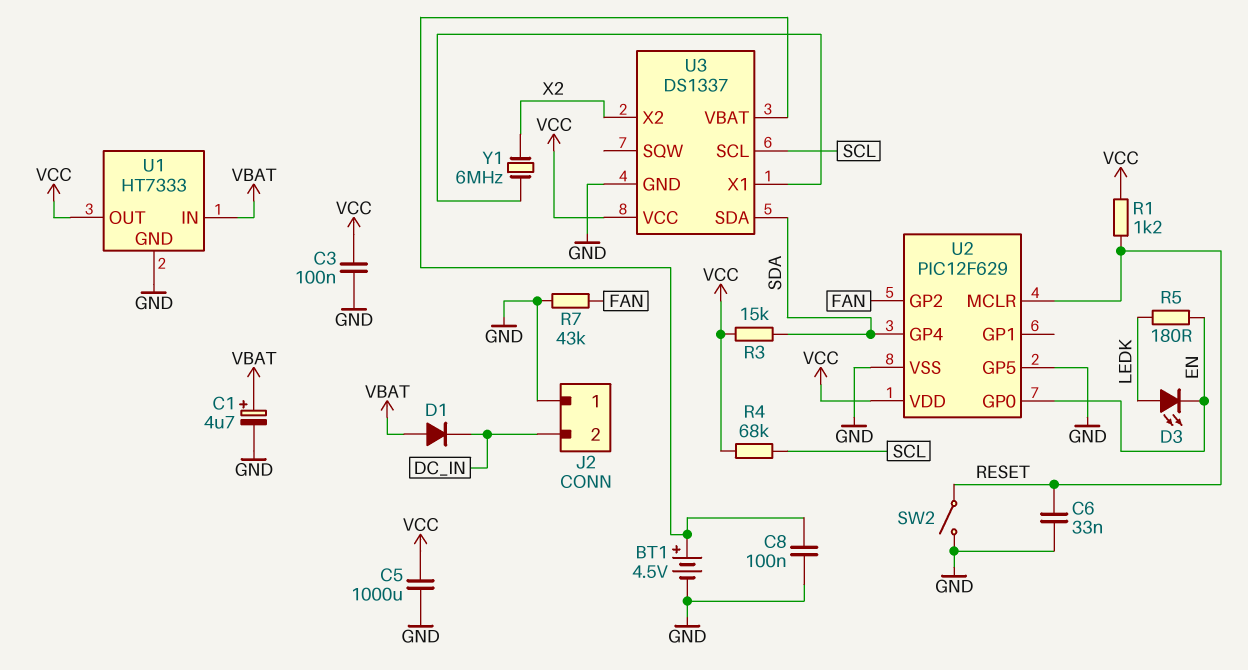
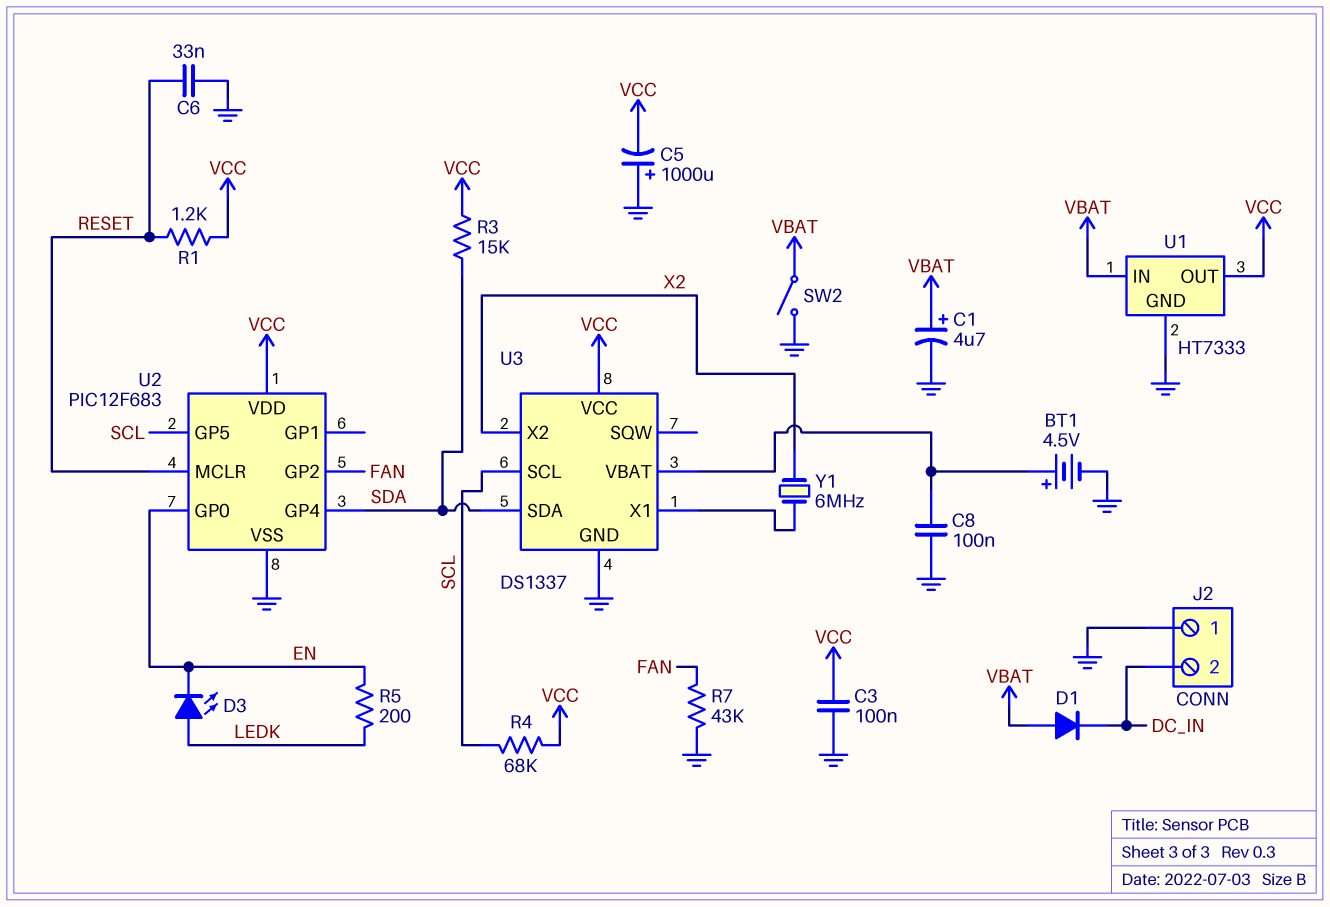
C5: 1000uF (GND, VCC) -> 1000uF (plus GND, minus VCC)
R5: 180 (EN, LEDK) -> 200 (EN, LEDK)
SW2: switch (GND, RESET) -> switch (GND, VBAT)
U2: PIC12F629 -> PIC12F683
U2 pin GP5: GND -> SCL

